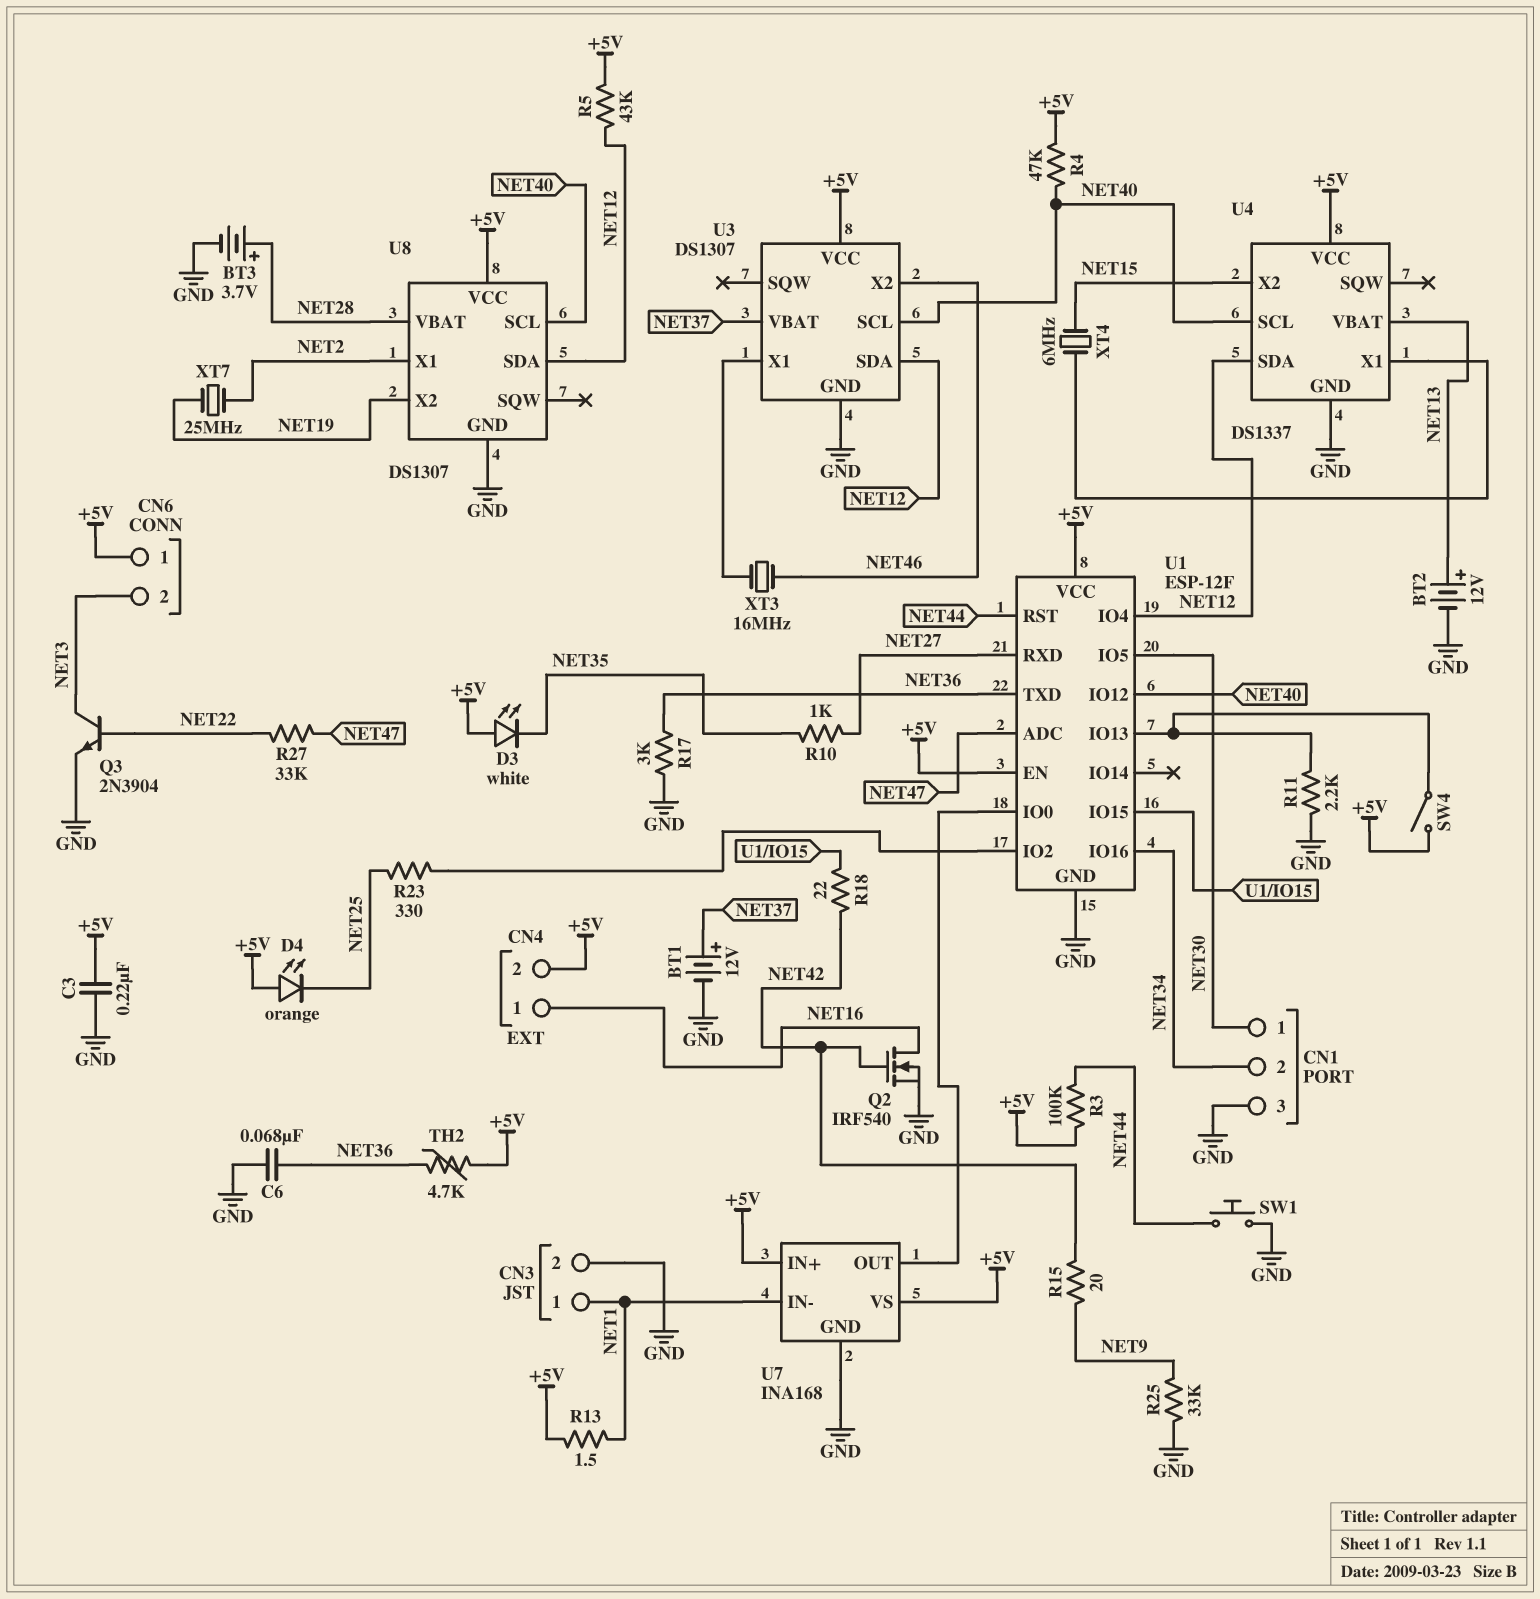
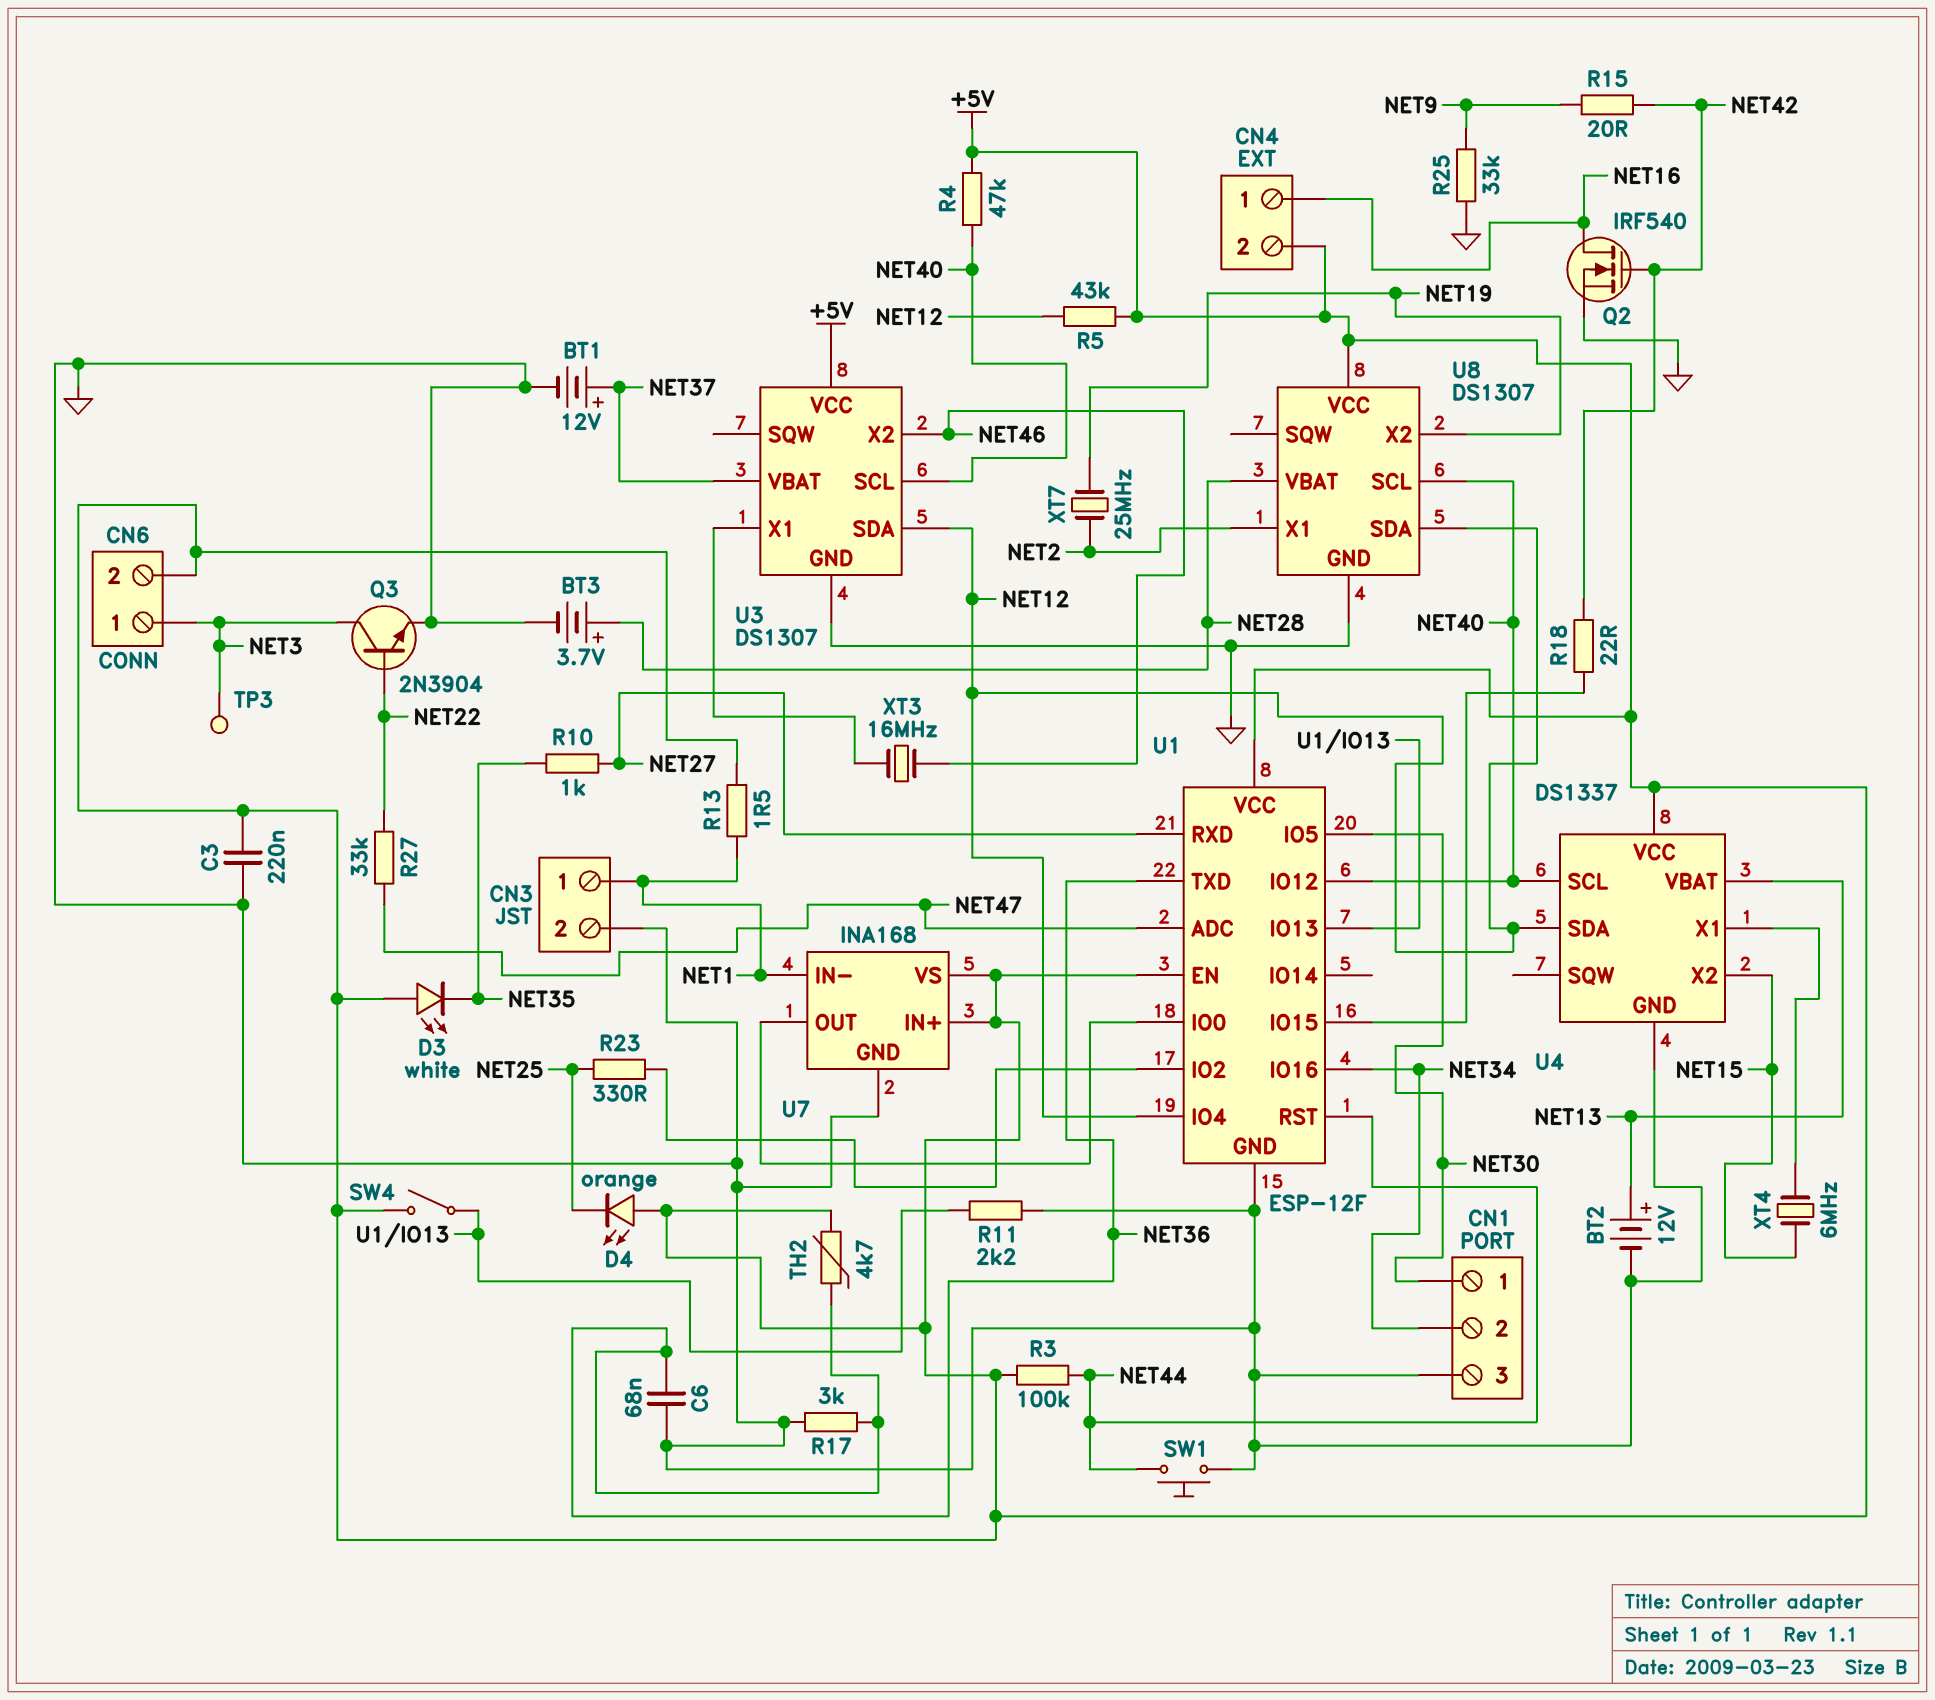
CN6 pin 1: +5V -> NET3
CN6 pin 2: NET3 -> +5V
TP3: none -> test point (NET3)

